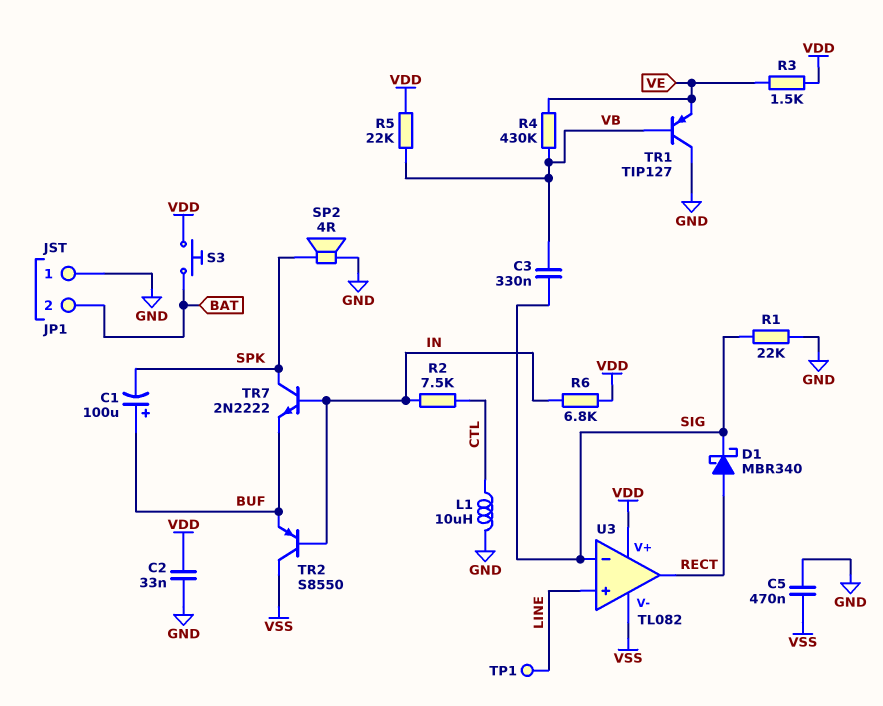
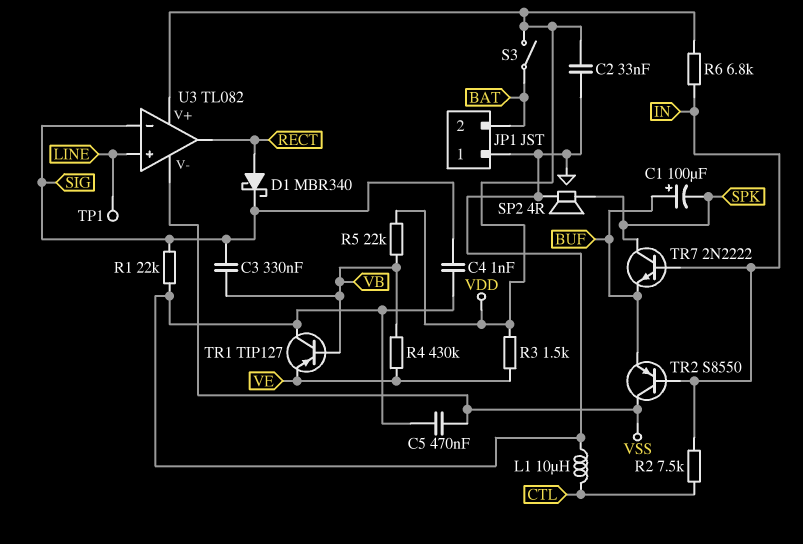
C4: none -> 1nF (GND, SIG)
S3: button (BAT, VDD) -> switch (BAT, VDD)

